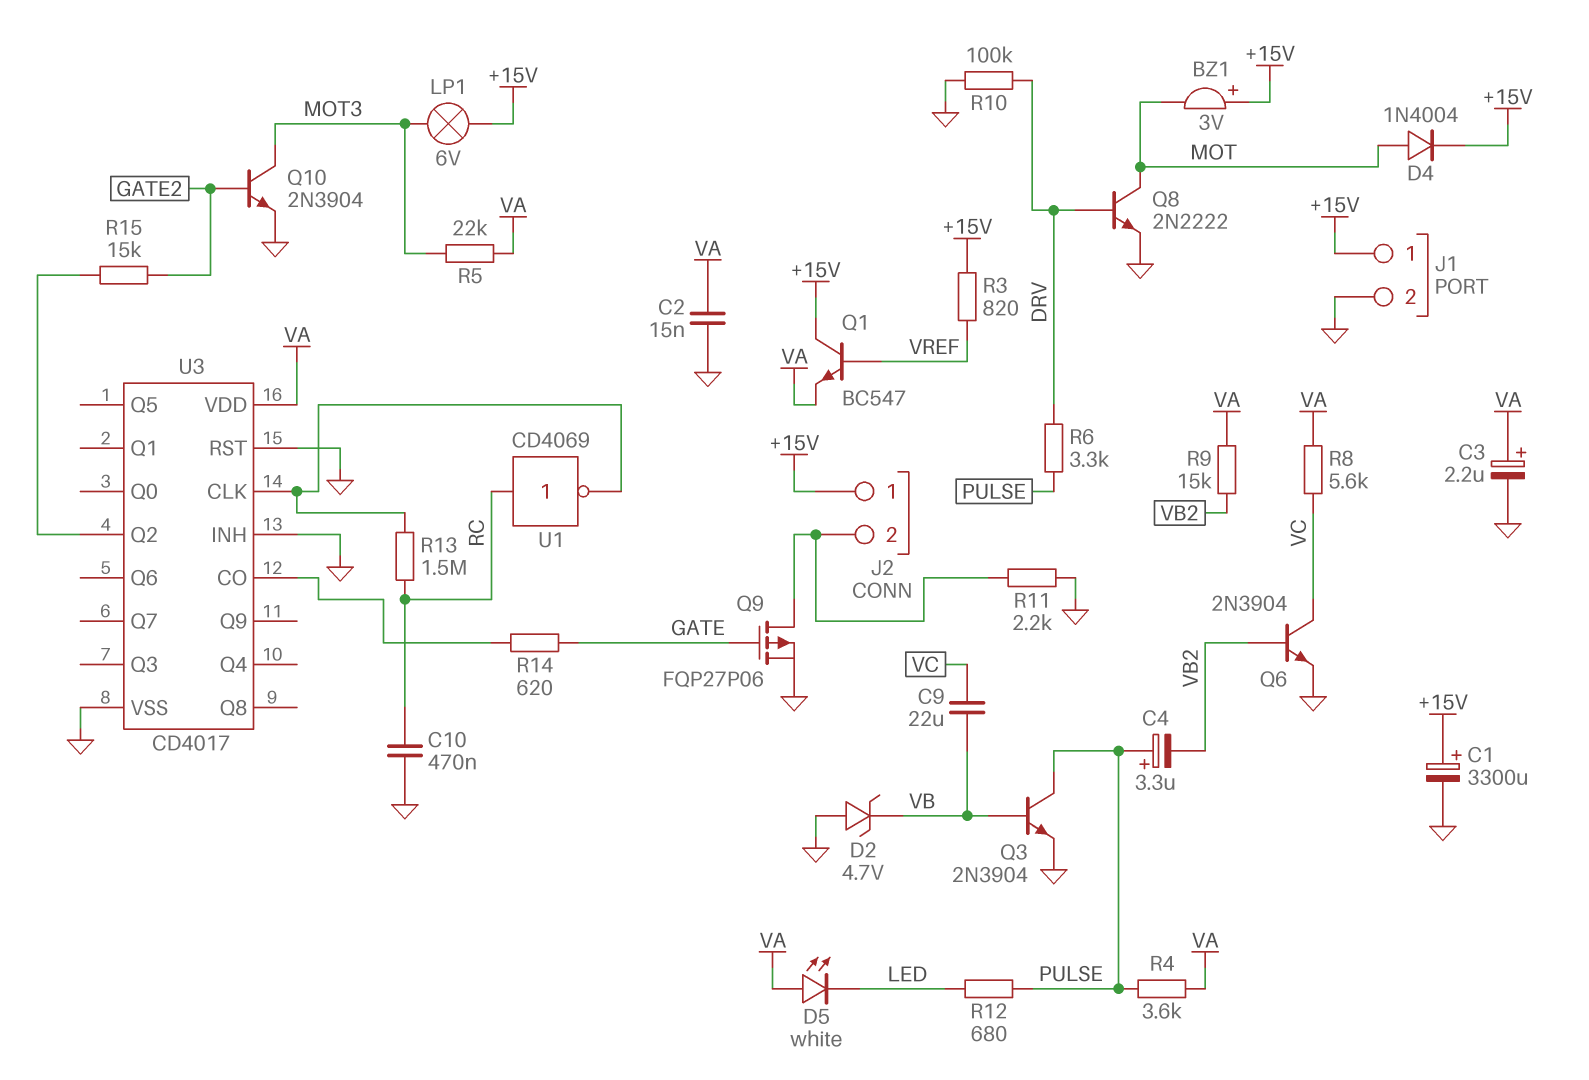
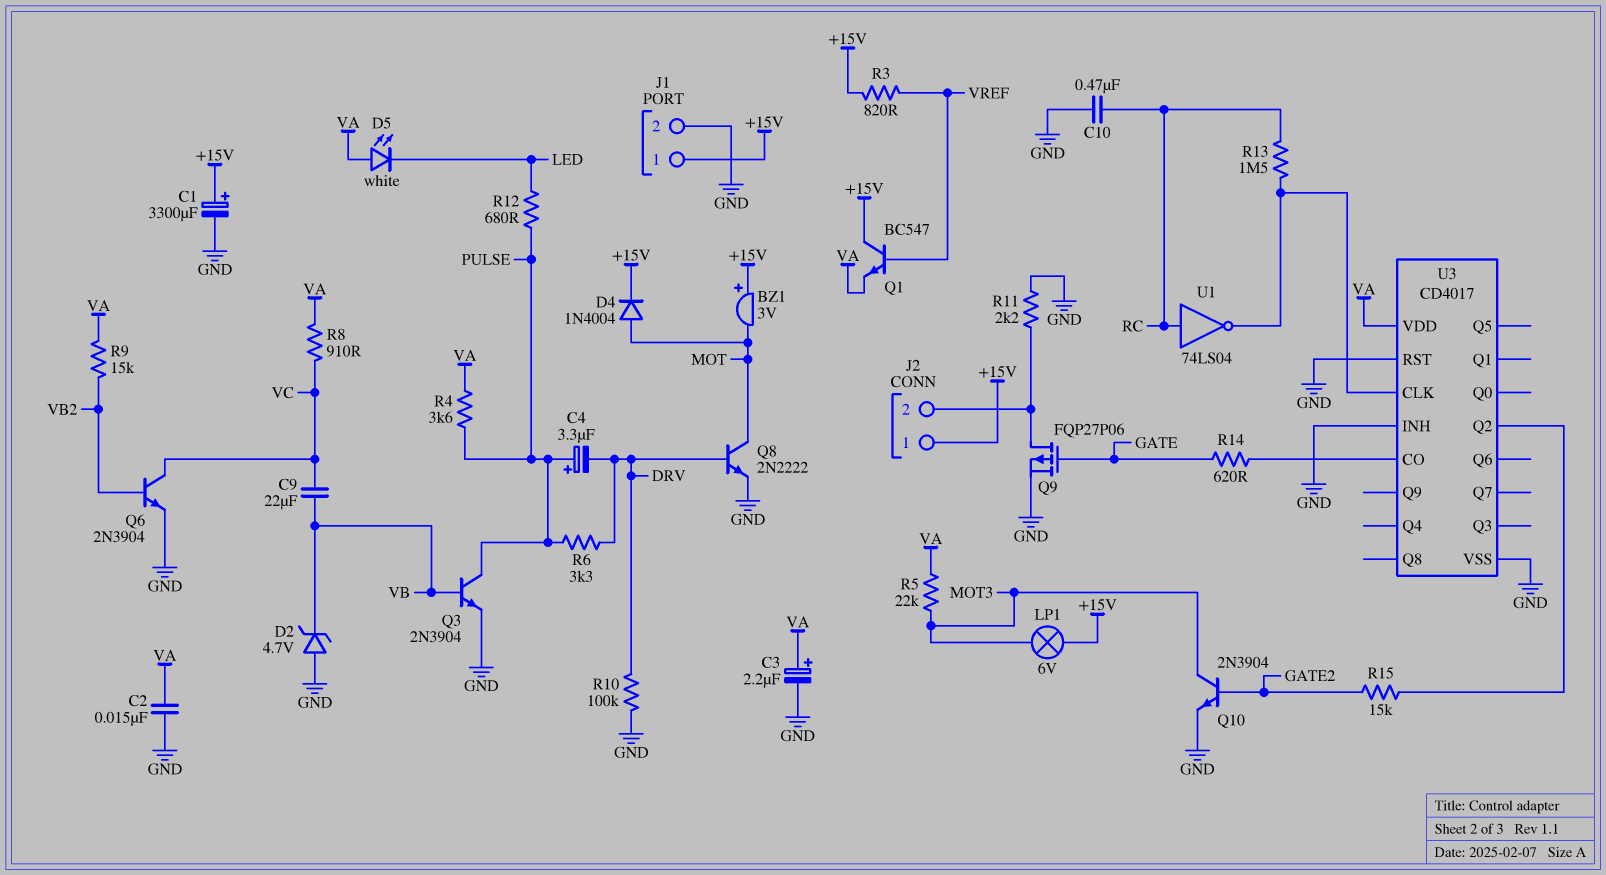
C4: 3.3uF (plus PULSE, minus VB2) -> 3.3uF (plus PULSE, minus DRV)
R8: 5.6k (VA, VC) -> 910 (VA, VC)
U1: NOT CD4069 (in RC, out U3/CLK) -> NOT 74LS04 (in RC, out U3/CLK)

